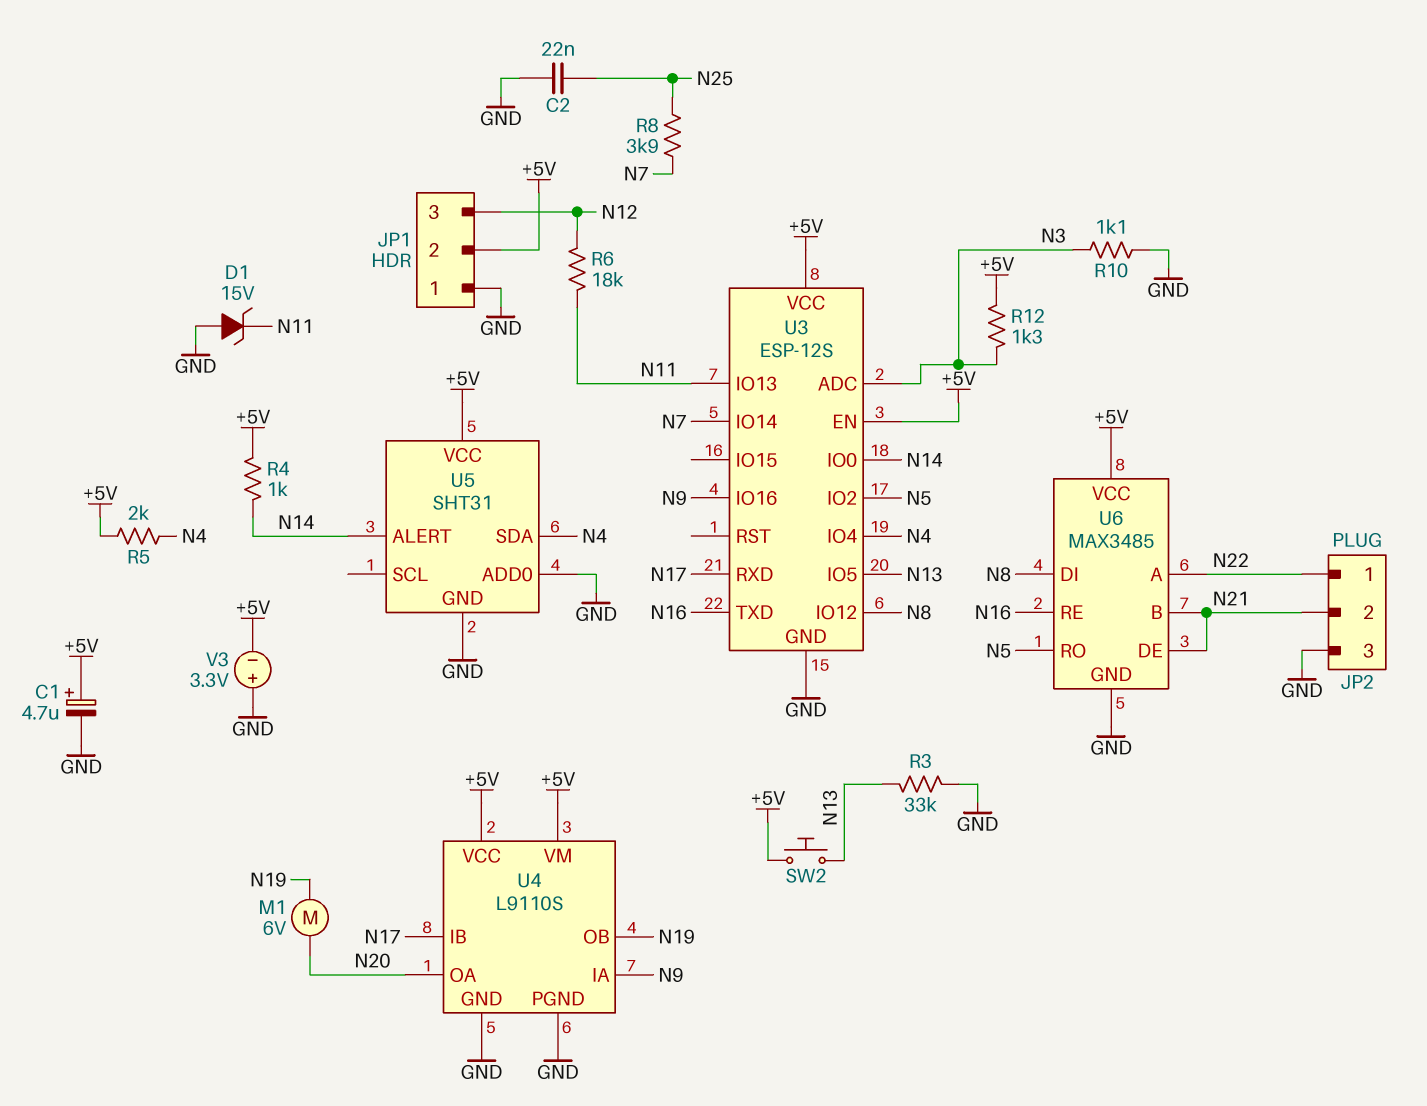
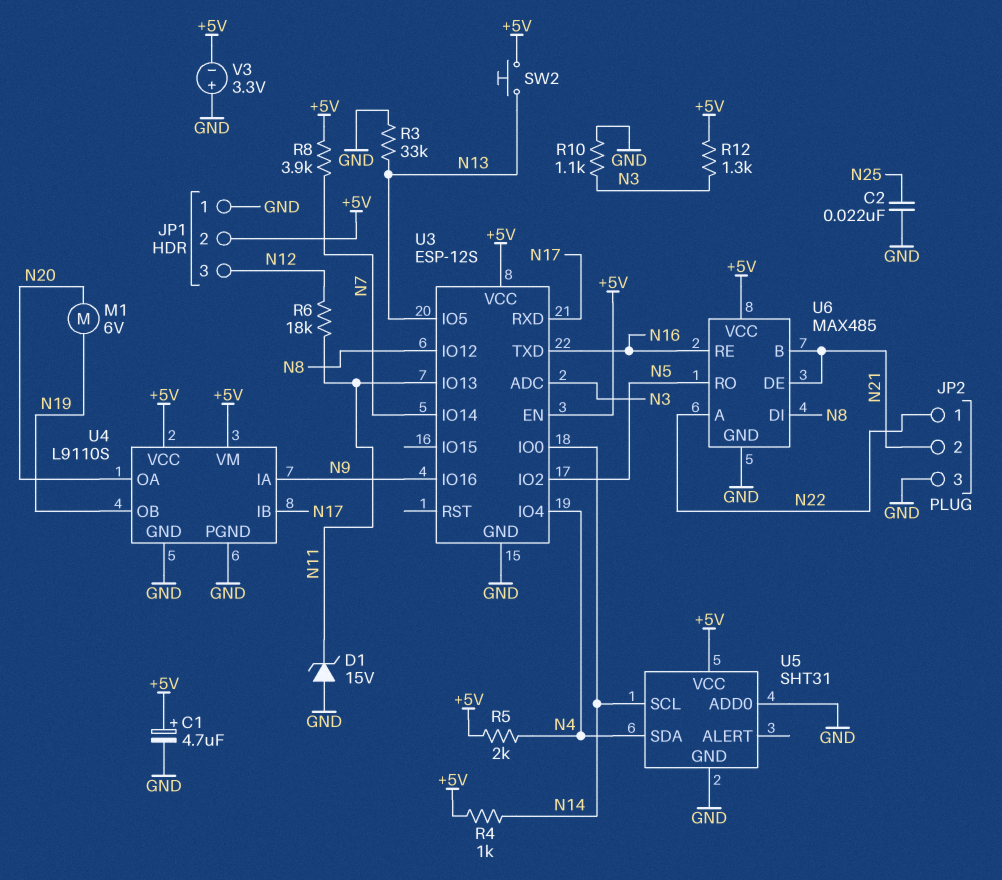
R8: 3.9k (N7, N25) -> 3.9k (+5V, N7)
U5 pin ALERT: N14 -> none
U5 pin SCL: none -> N14
U6: MAX3485 -> MAX485

